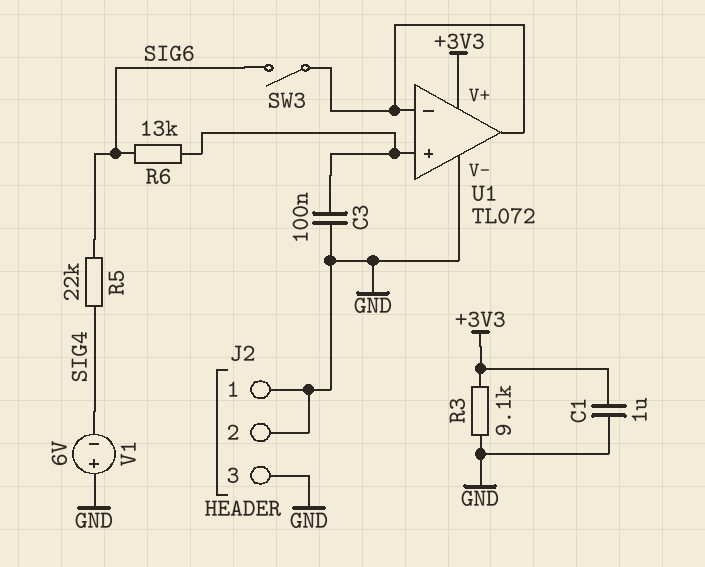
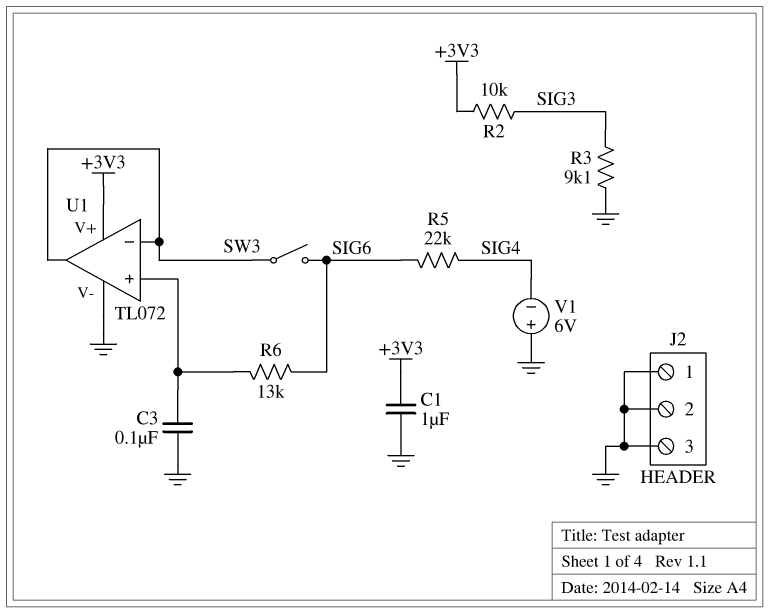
R2: none -> 10k (+3V3, SIG3)
R3: 9.1k (+3V3, GND) -> 9.1k (GND, SIG3)

